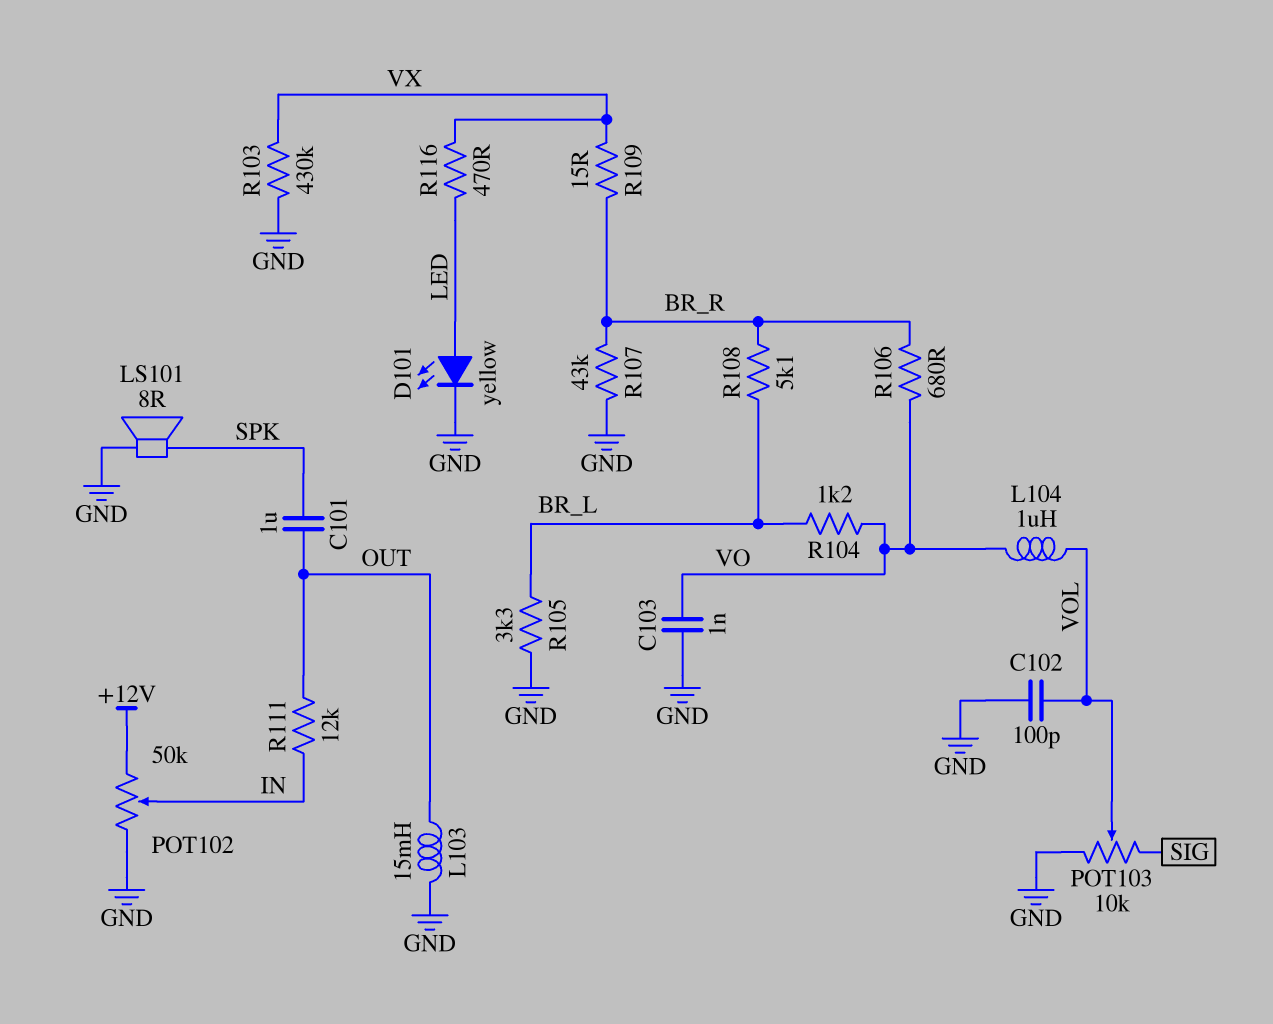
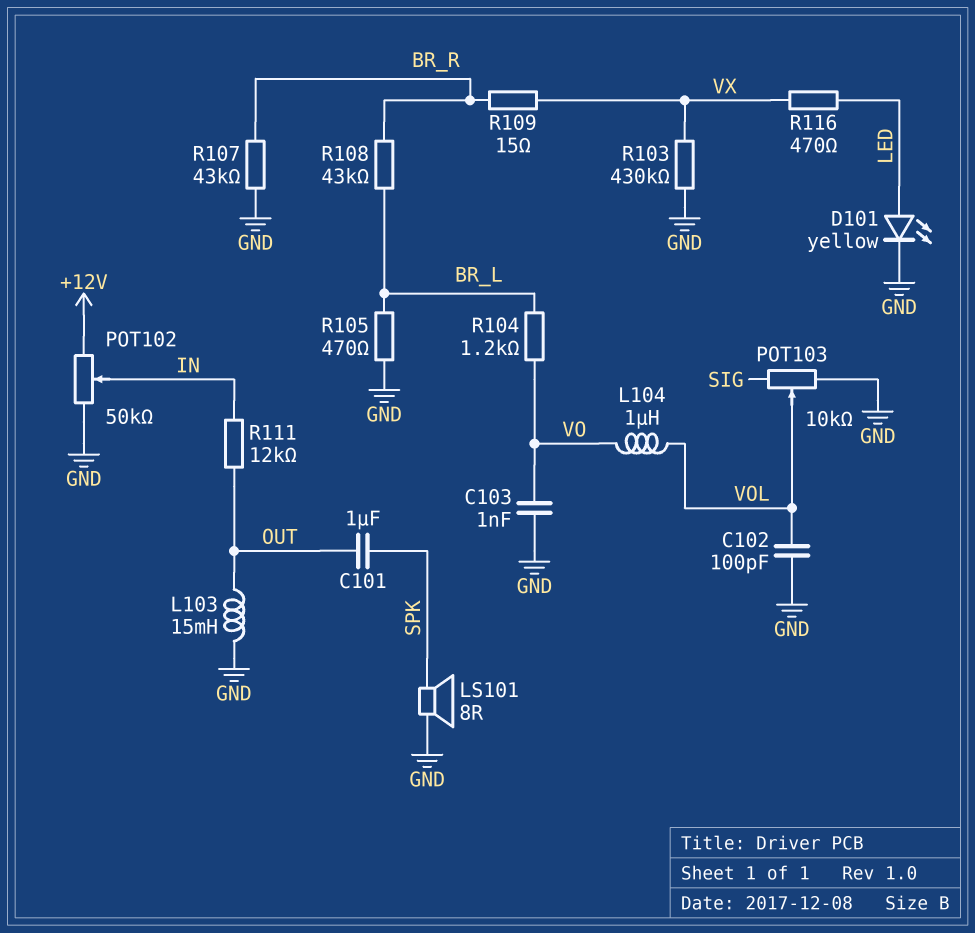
R105: 3.3k (BR_L, GND) -> 470 (BR_L, GND)
R106: 680 (BR_R, VO) -> none
R108: 5.1k (BR_L, BR_R) -> 43k (BR_L, BR_R)

